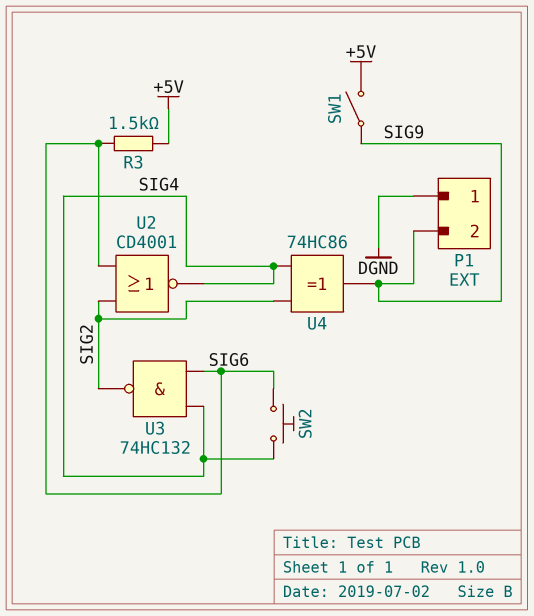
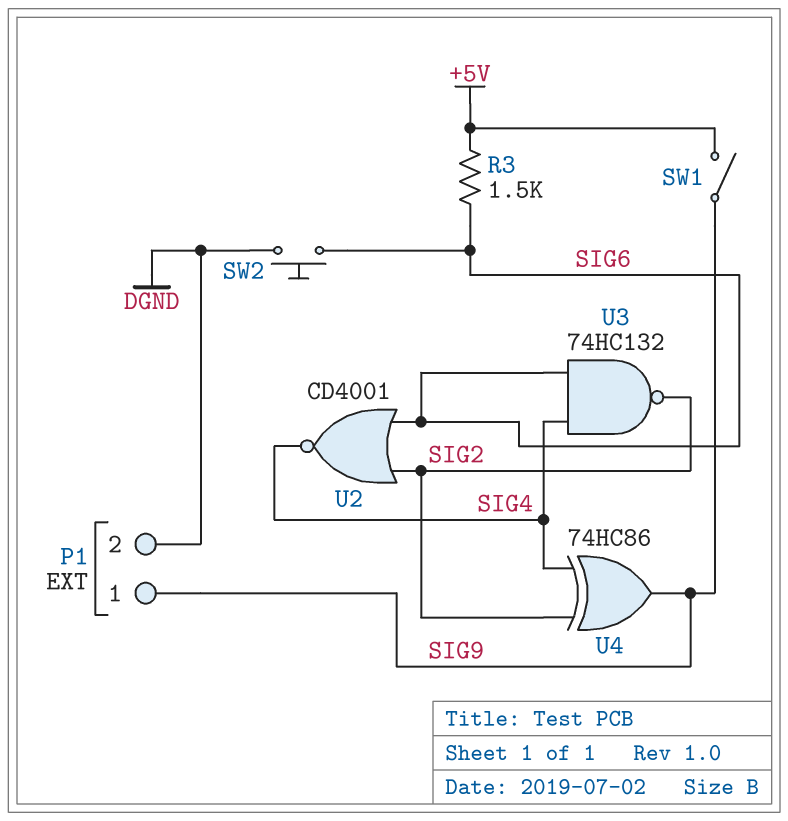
P1 pin 1: DGND -> SIG9
P1 pin 2: SIG9 -> DGND
SW2: button (SIG4, SIG6) -> button (DGND, SIG6)

